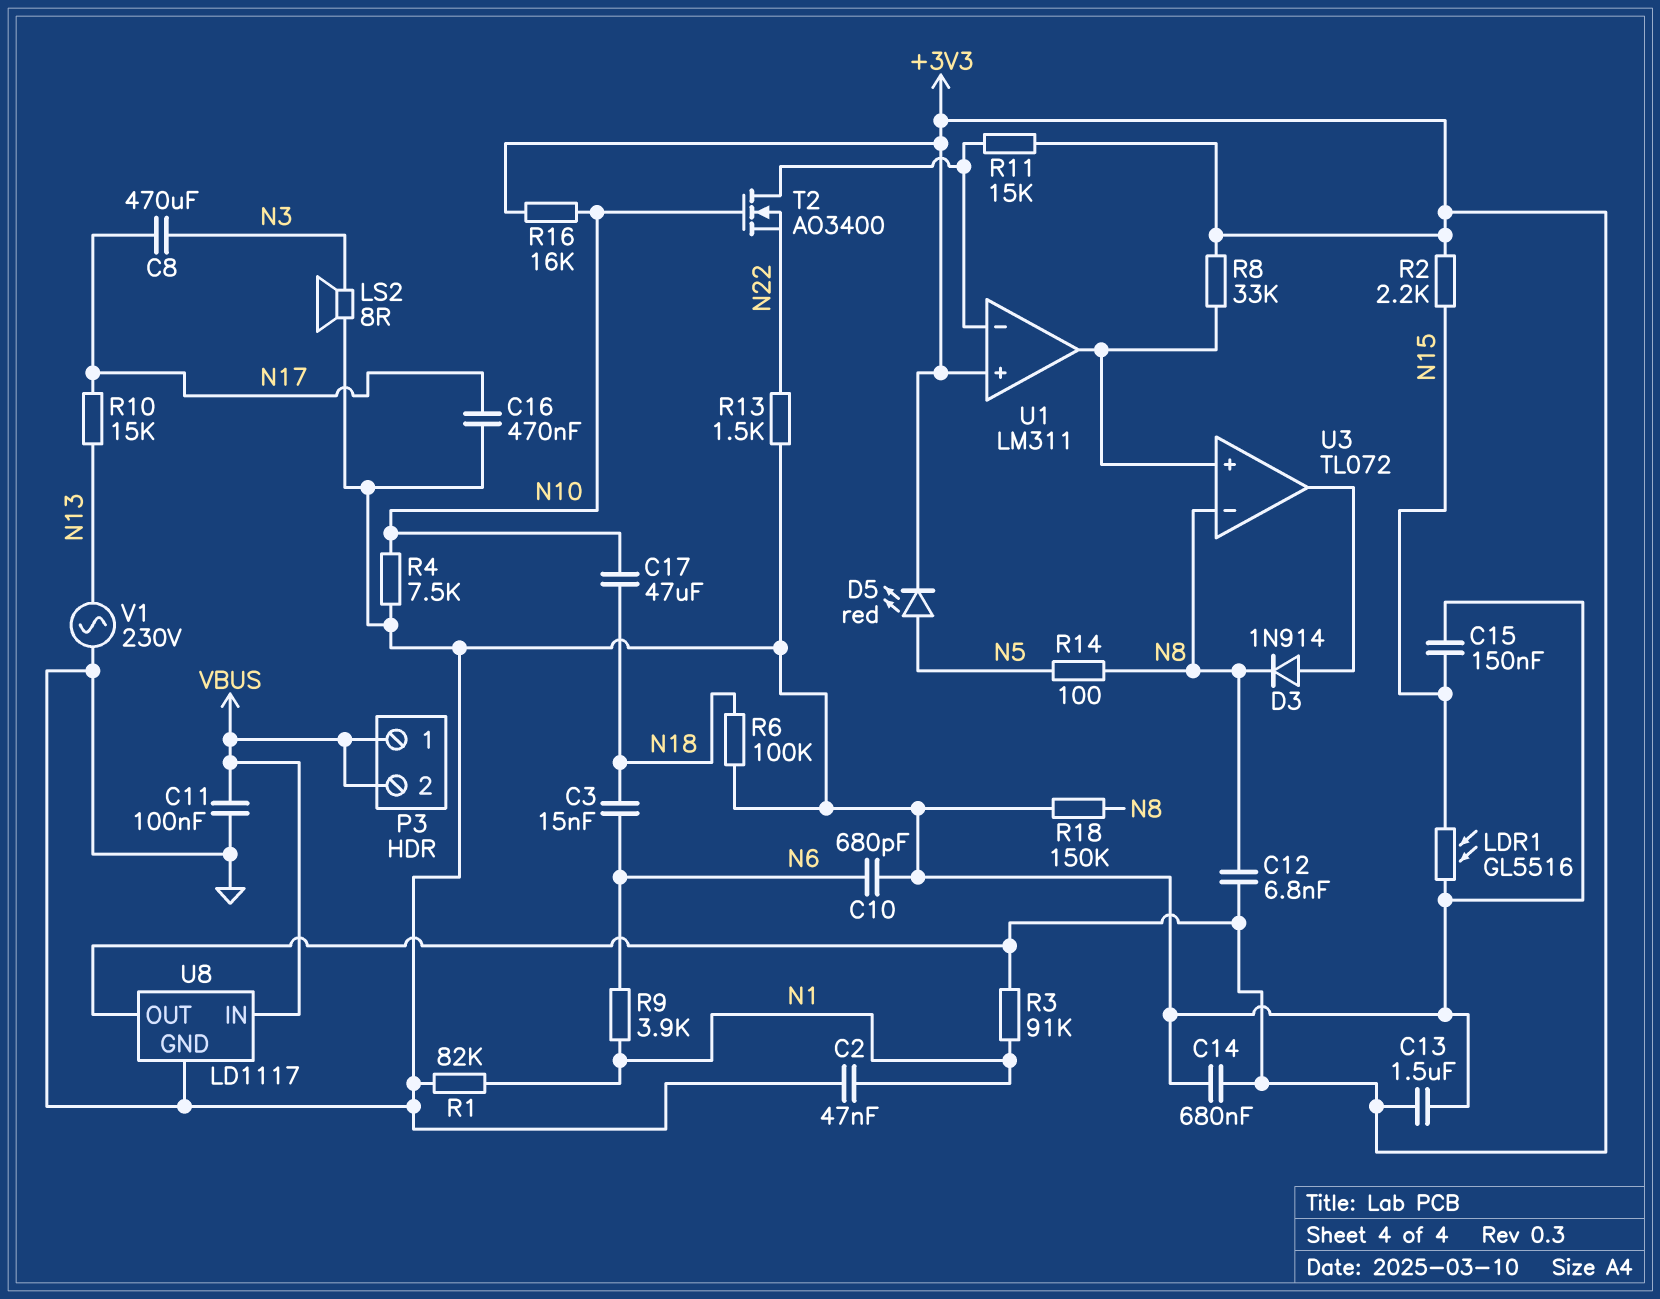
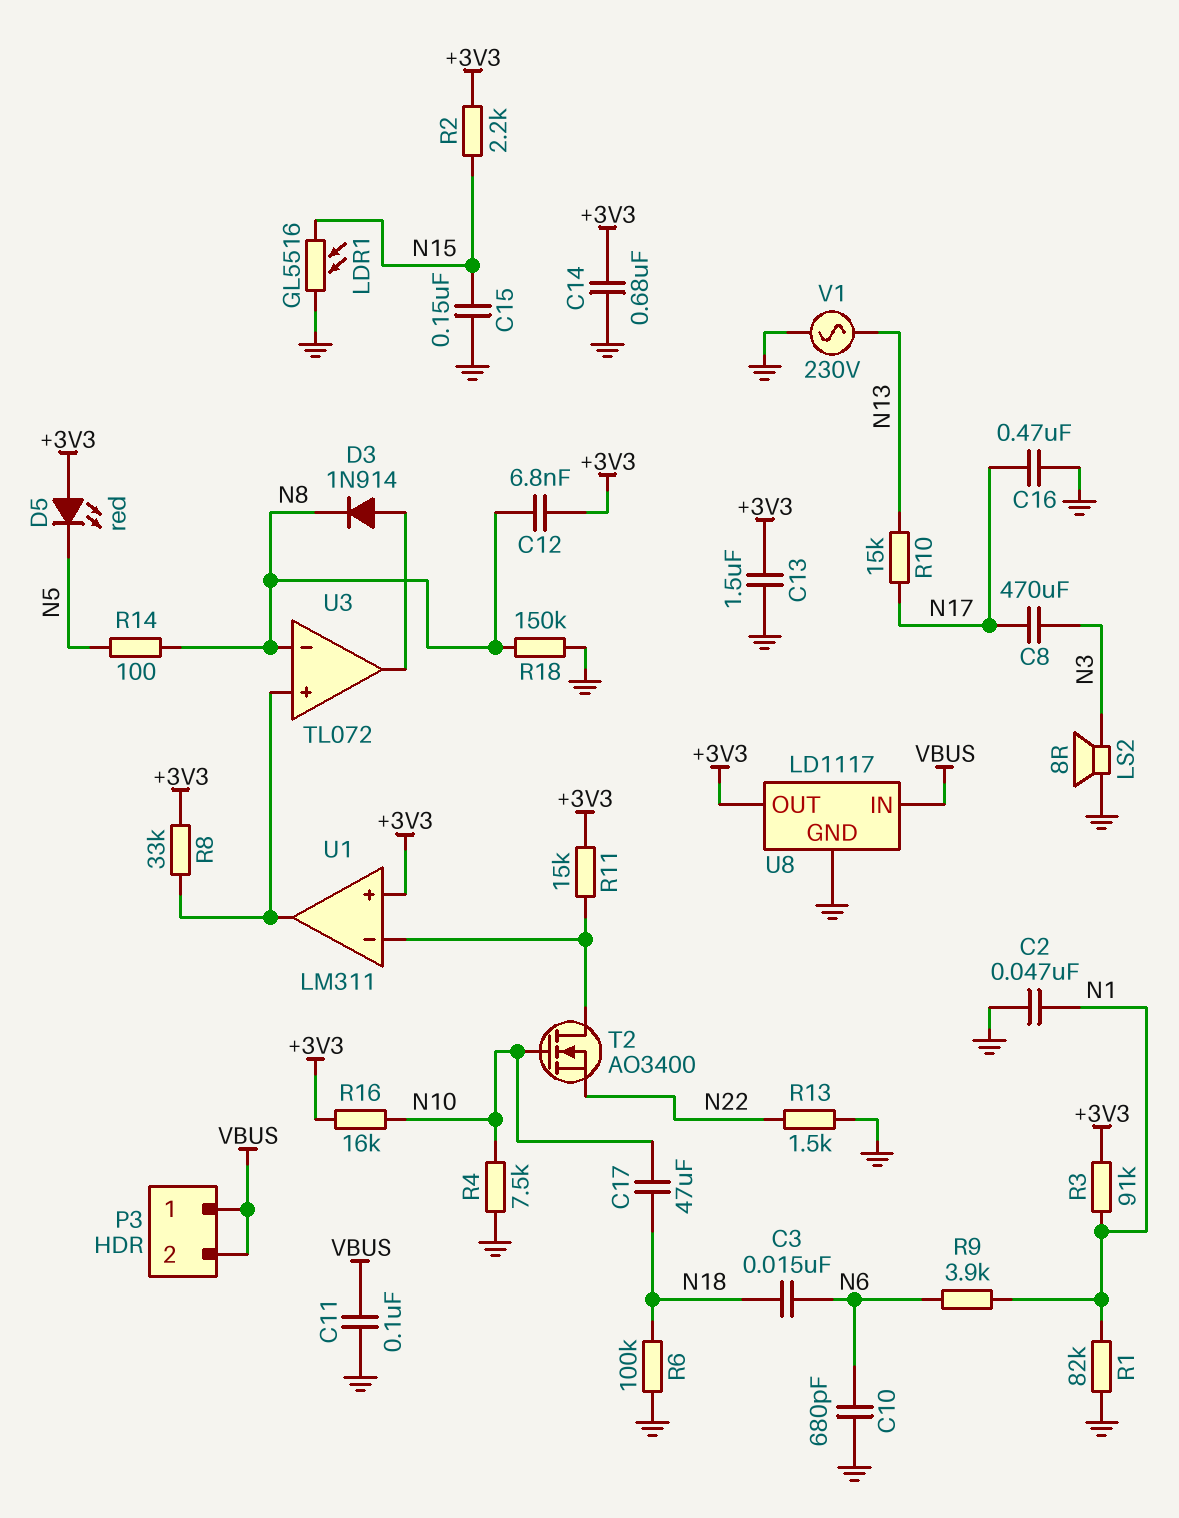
D5: LED red (A N5, K +3V3) -> LED red (A +3V3, K N5)

